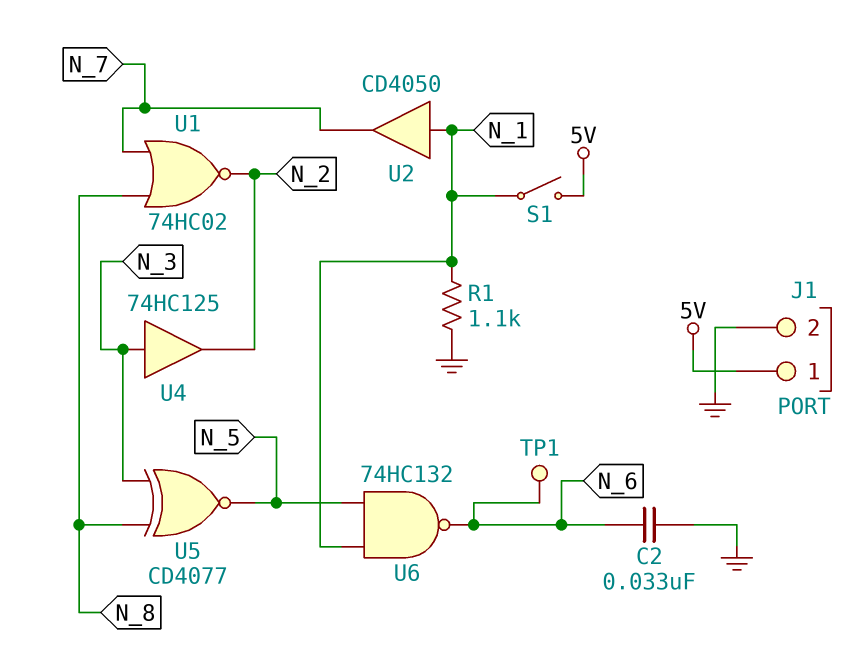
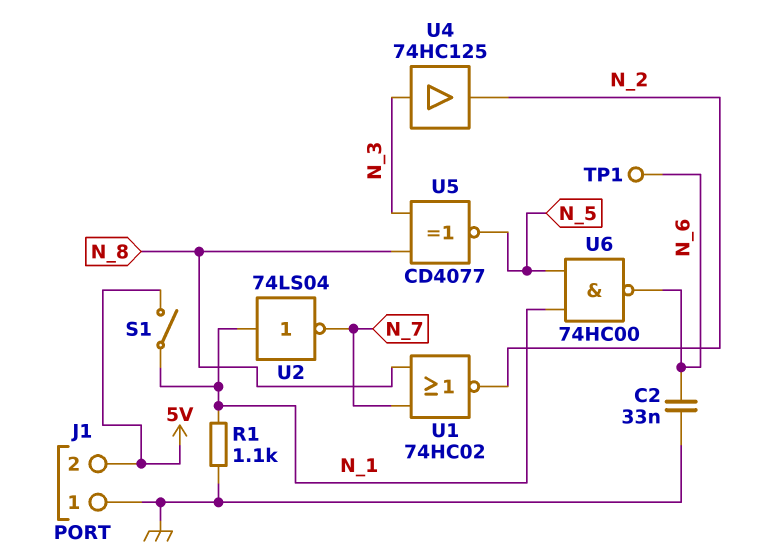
J1 pin 1: 5V -> GND
J1 pin 2: GND -> 5V
U2: buffer CD4050 (in N_1, out N_7) -> NOT 74LS04 (in N_1, out N_7)
U6: NAND 74HC132 (in N_1, in N_5, out N_6) -> NAND 74HC00 (in N_1, in N_5, out N_6)

